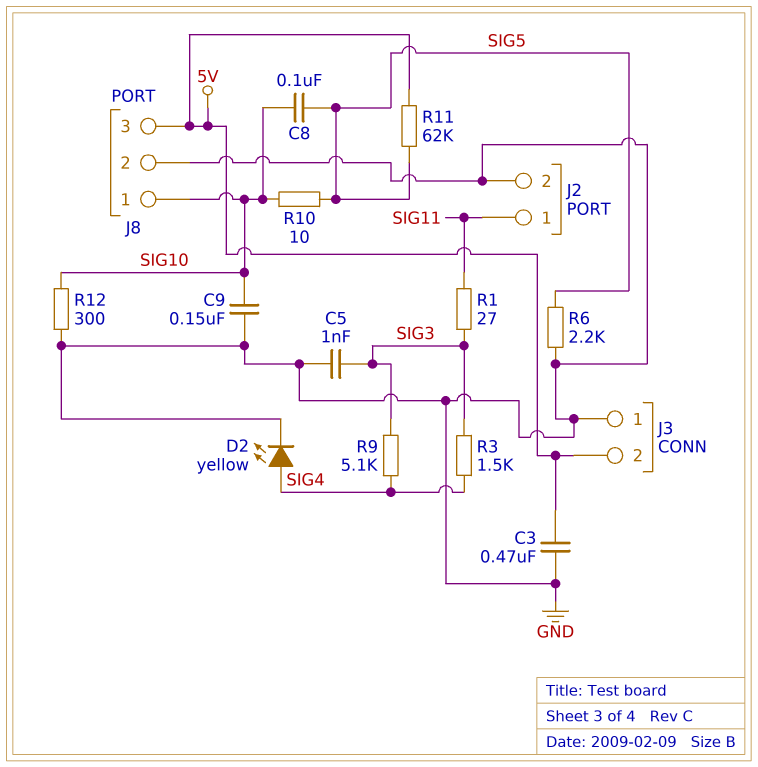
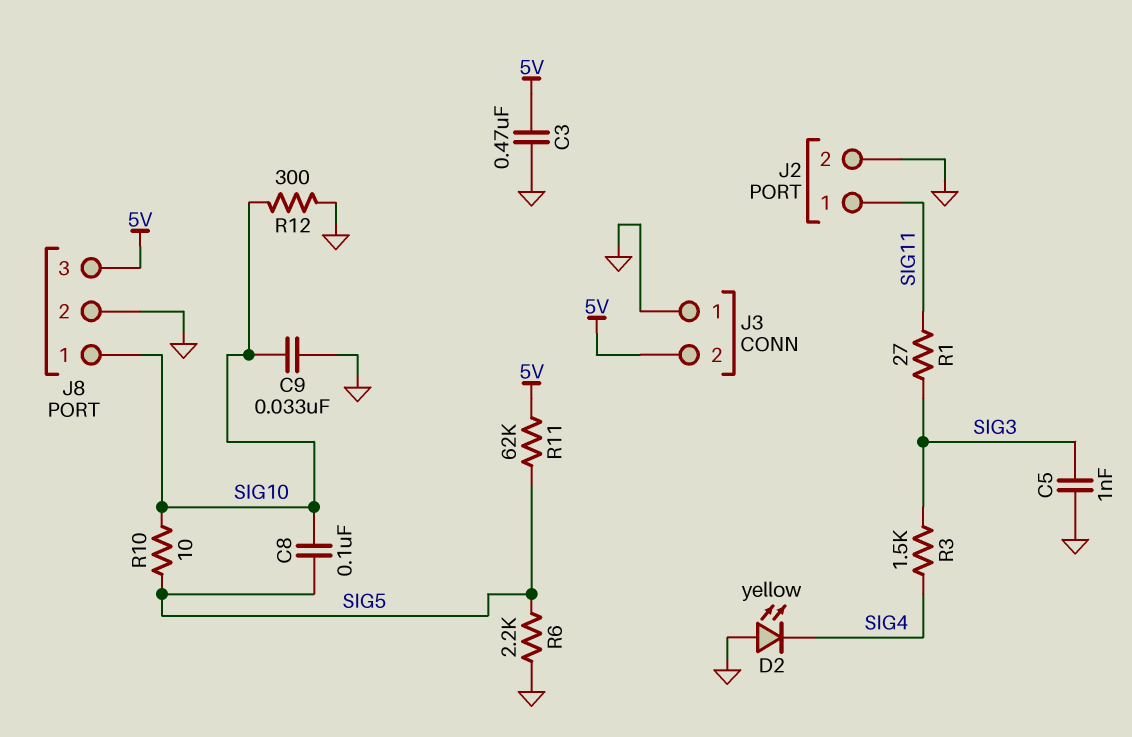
C9: 150nF (GND, SIG10) -> 33nF (GND, SIG10)
D2: LED yellow (A SIG4, K GND) -> LED yellow (A GND, K SIG4)
R9: 5.1k (SIG3, SIG4) -> none

